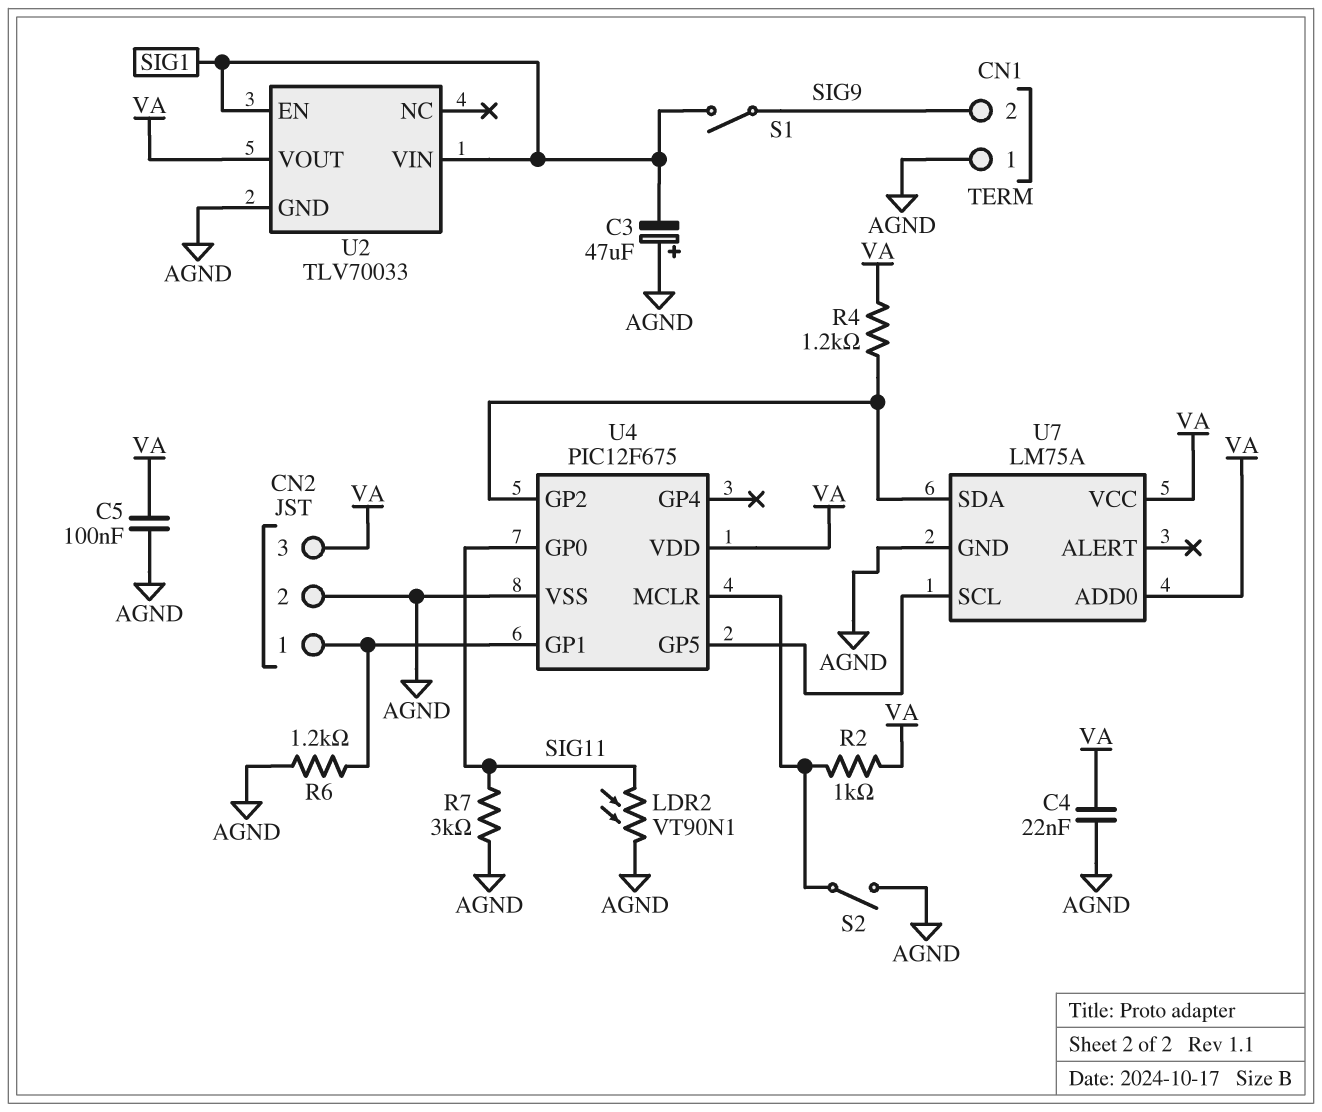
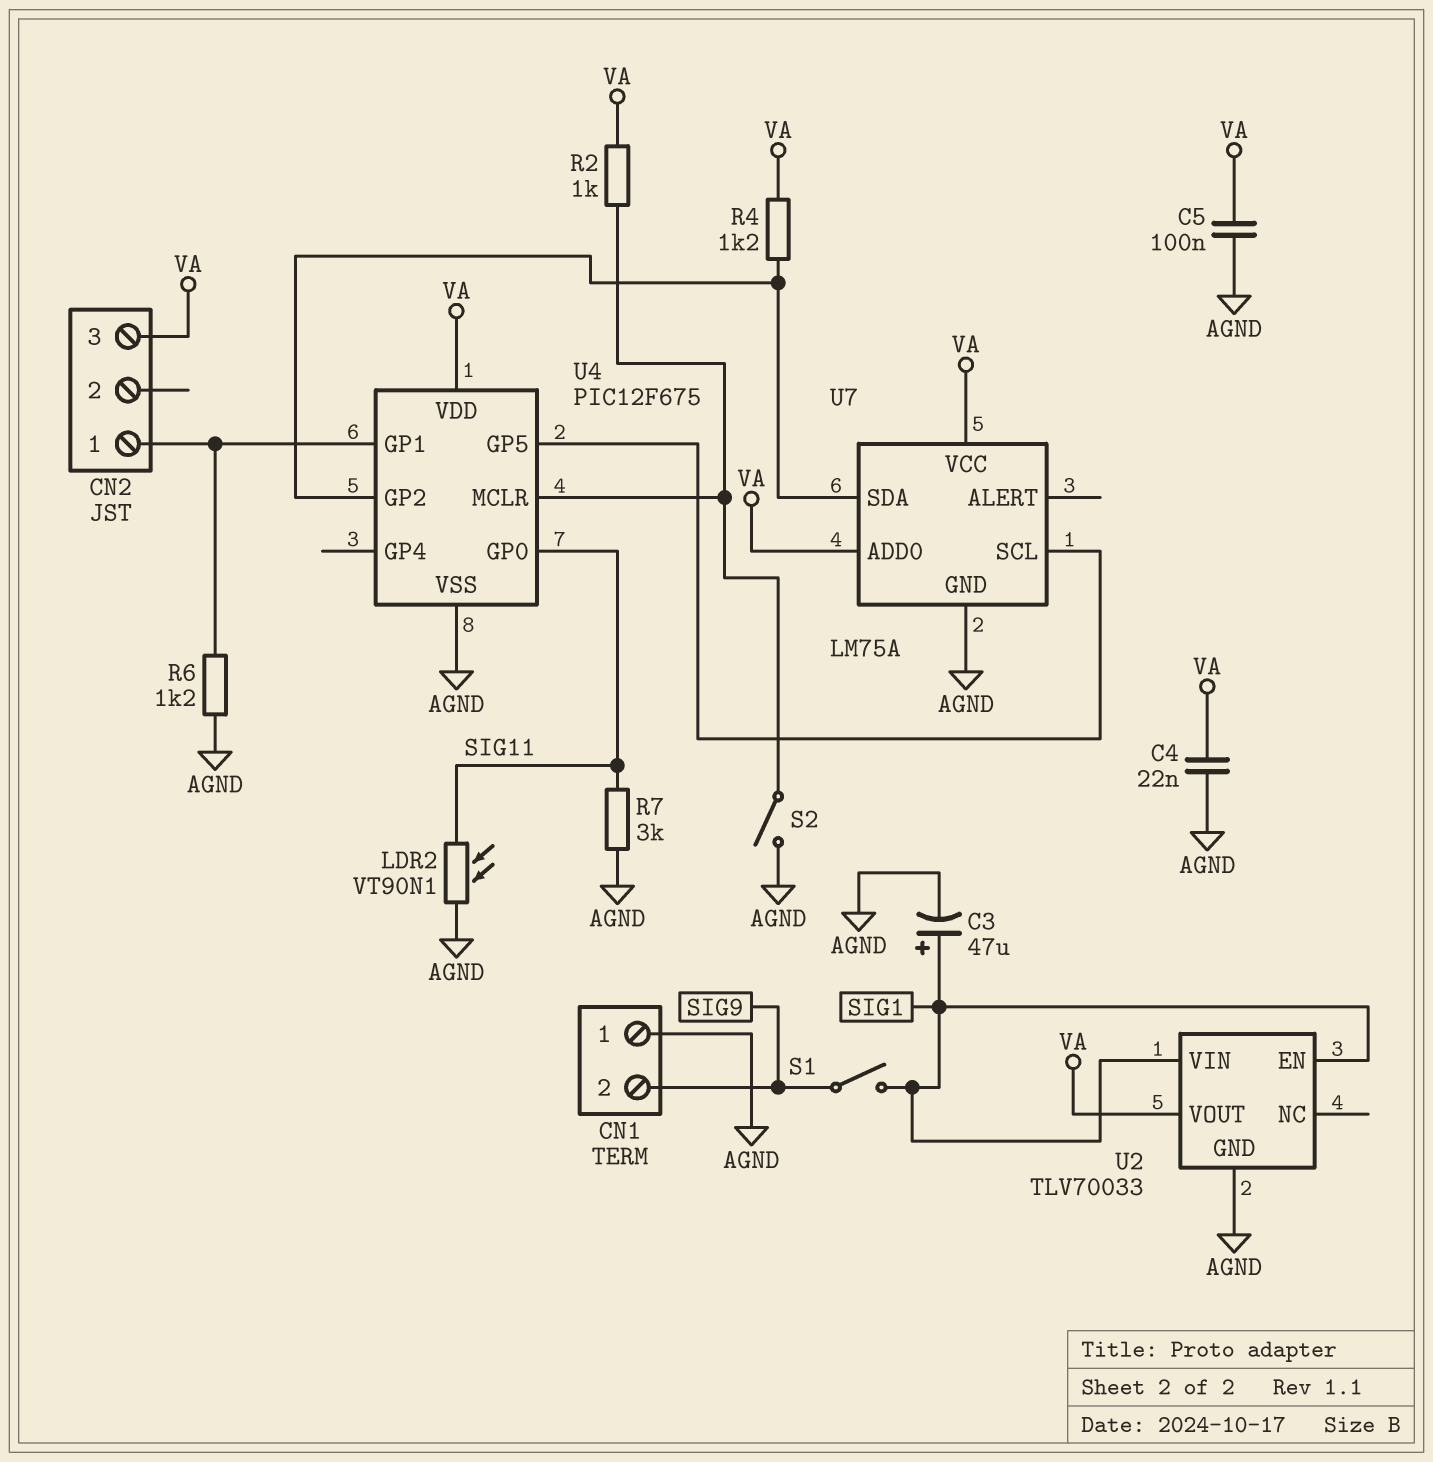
C3: 47uF (plus AGND, minus SIG1) -> 47uF (plus SIG1, minus AGND)
CN2 pin 2: AGND -> none

